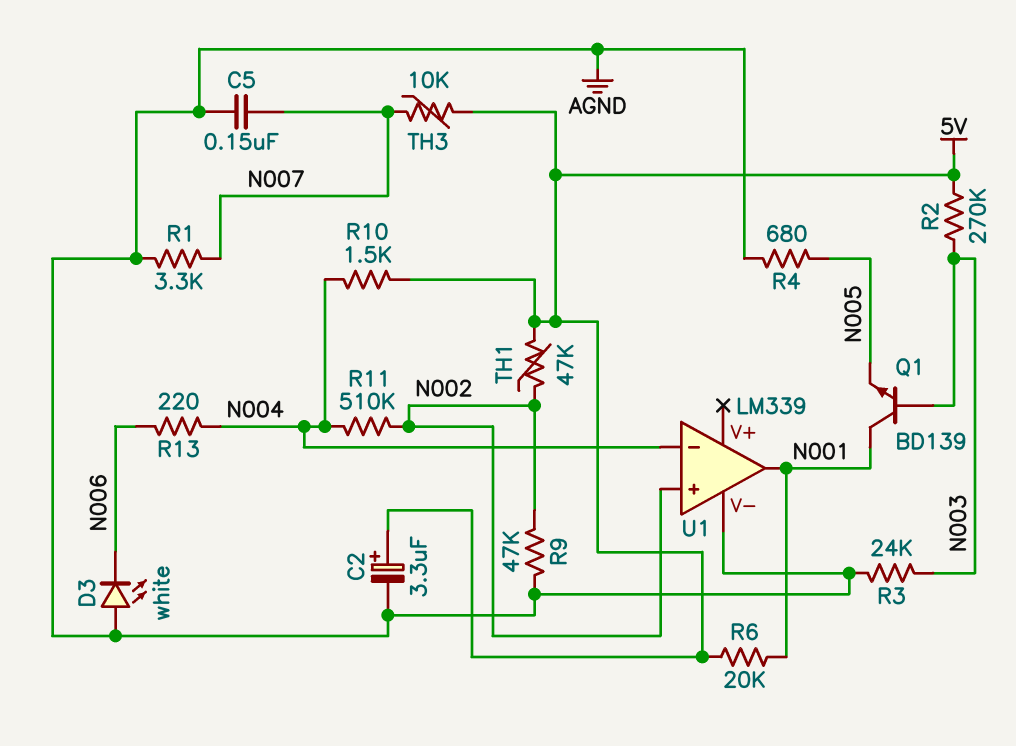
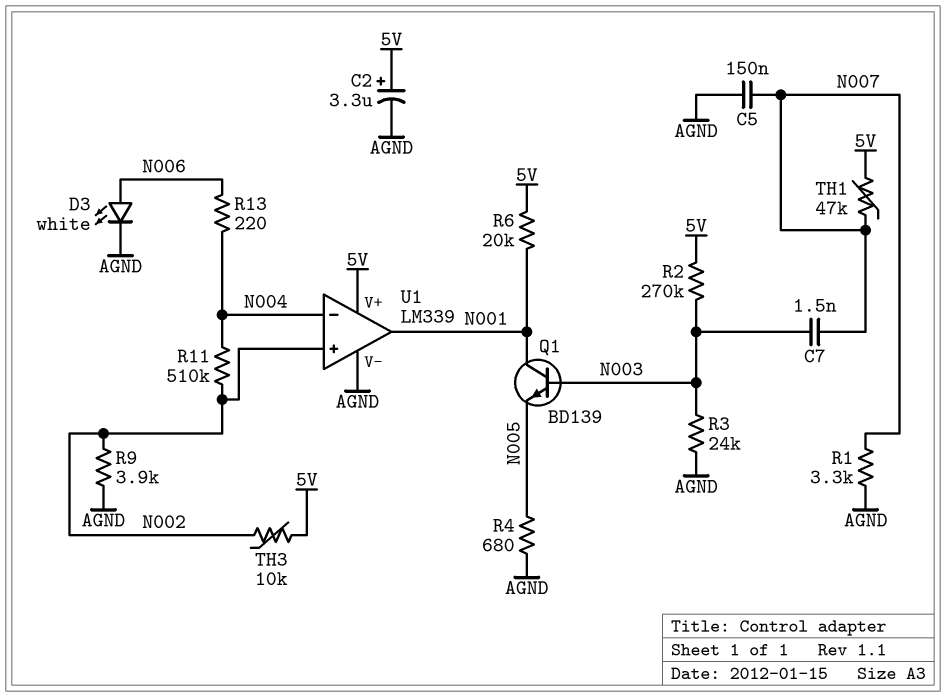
C7: none -> 1.5nF (N003, N007)
D3: LED white (A AGND, K N006) -> LED white (A N006, K AGND)
R9: 47k (AGND, N002) -> 3.9k (AGND, N002)
R10: 1.5k (5V, N004) -> none
TH1: 47k (5V, N002) -> 47k (5V, N007)
TH3: 10k (5V, N007) -> 10k (5V, N002)
U1 pin V+: none -> 5V

